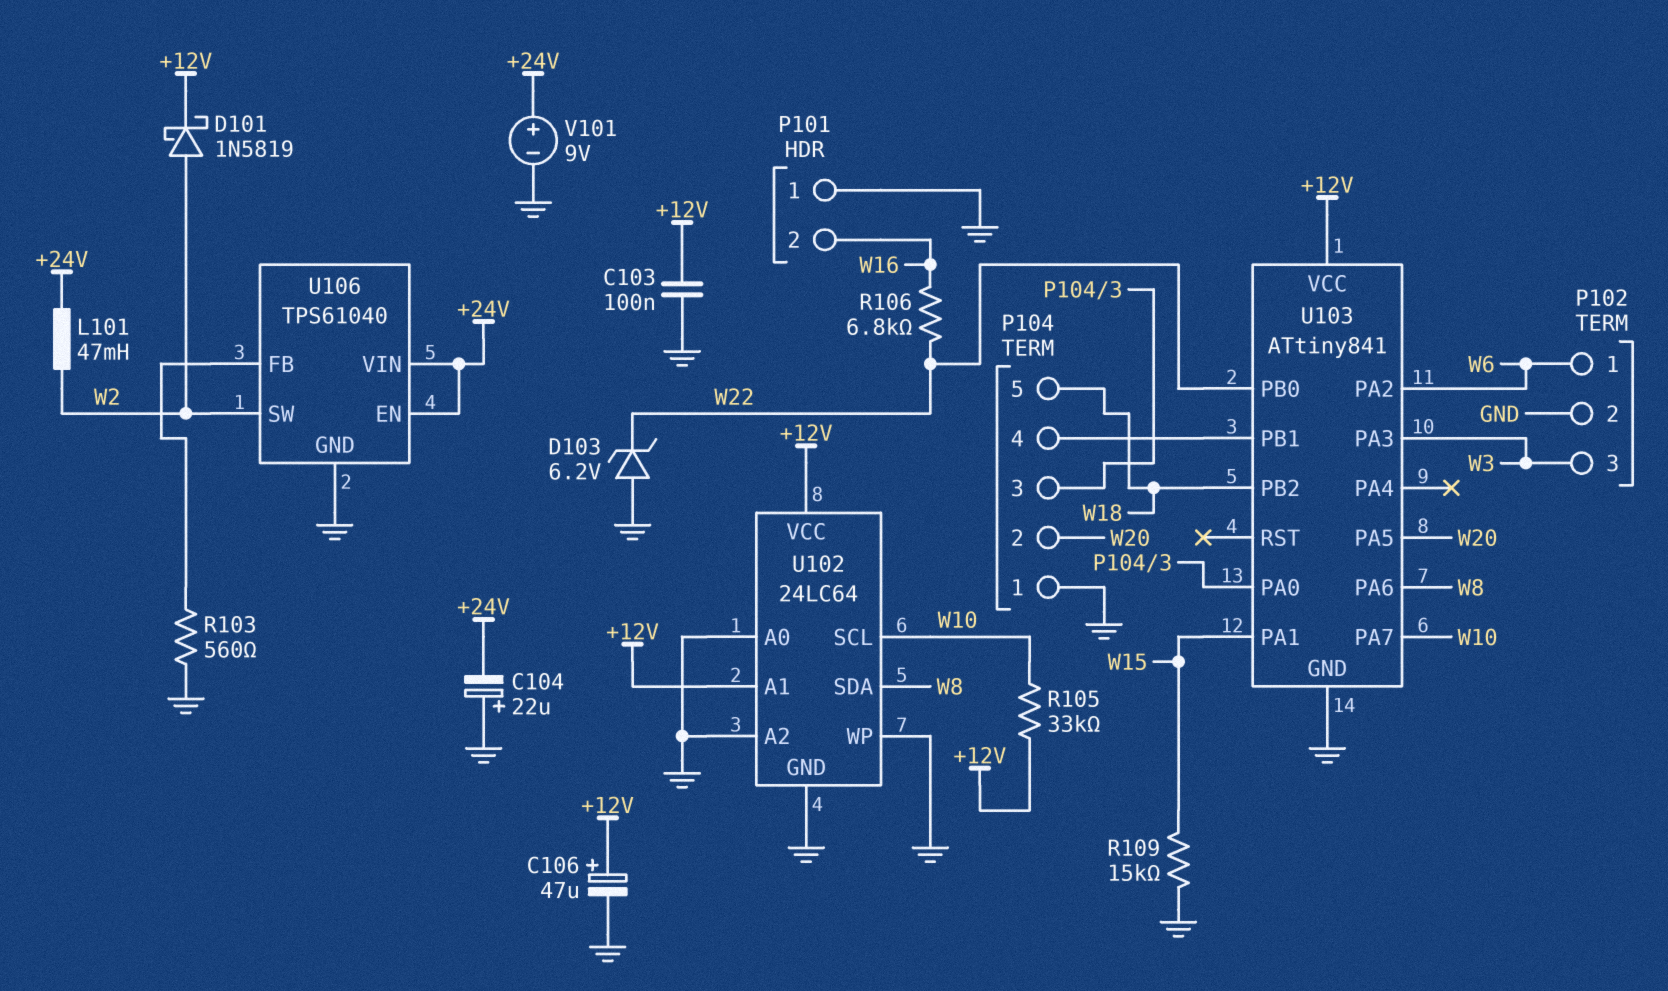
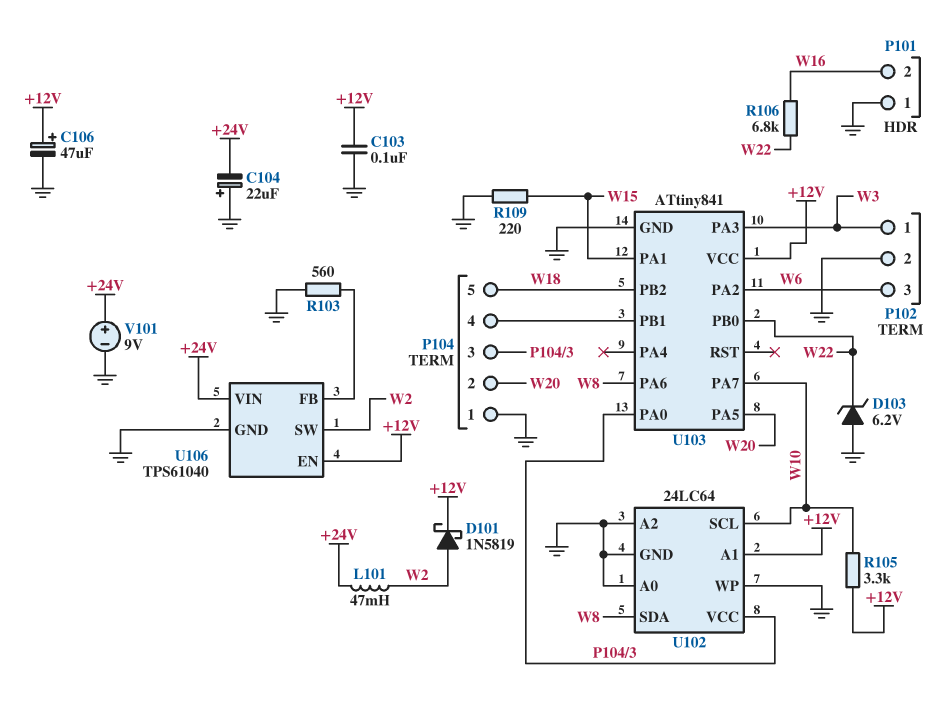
P102 pin 1: W6 -> W3
P102 pin 3: W3 -> W6
R105: 33k (+12V, W10) -> 3.3k (+12V, W10)
R109: 15k (GND, W15) -> 220 (GND, W15)
U102 pin VCC: +12V -> P104/3
U106 pin EN: +24V -> +12V

